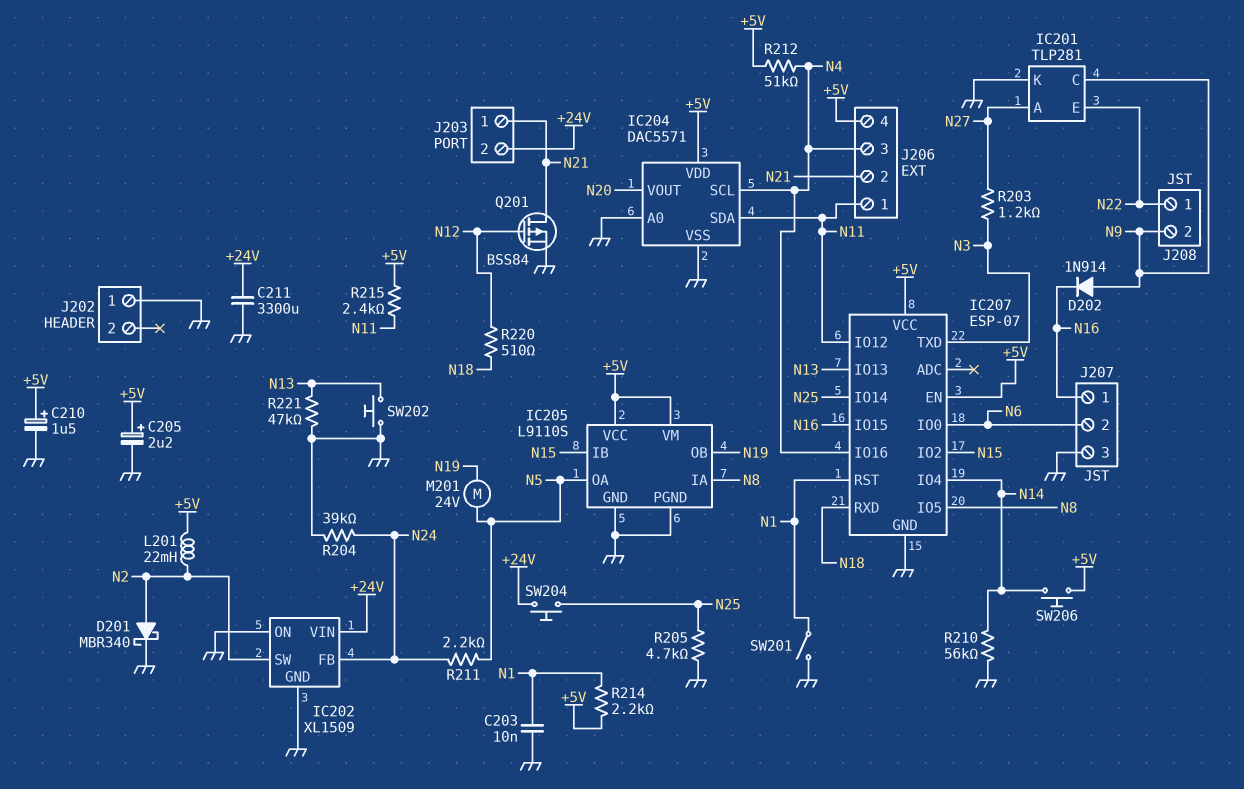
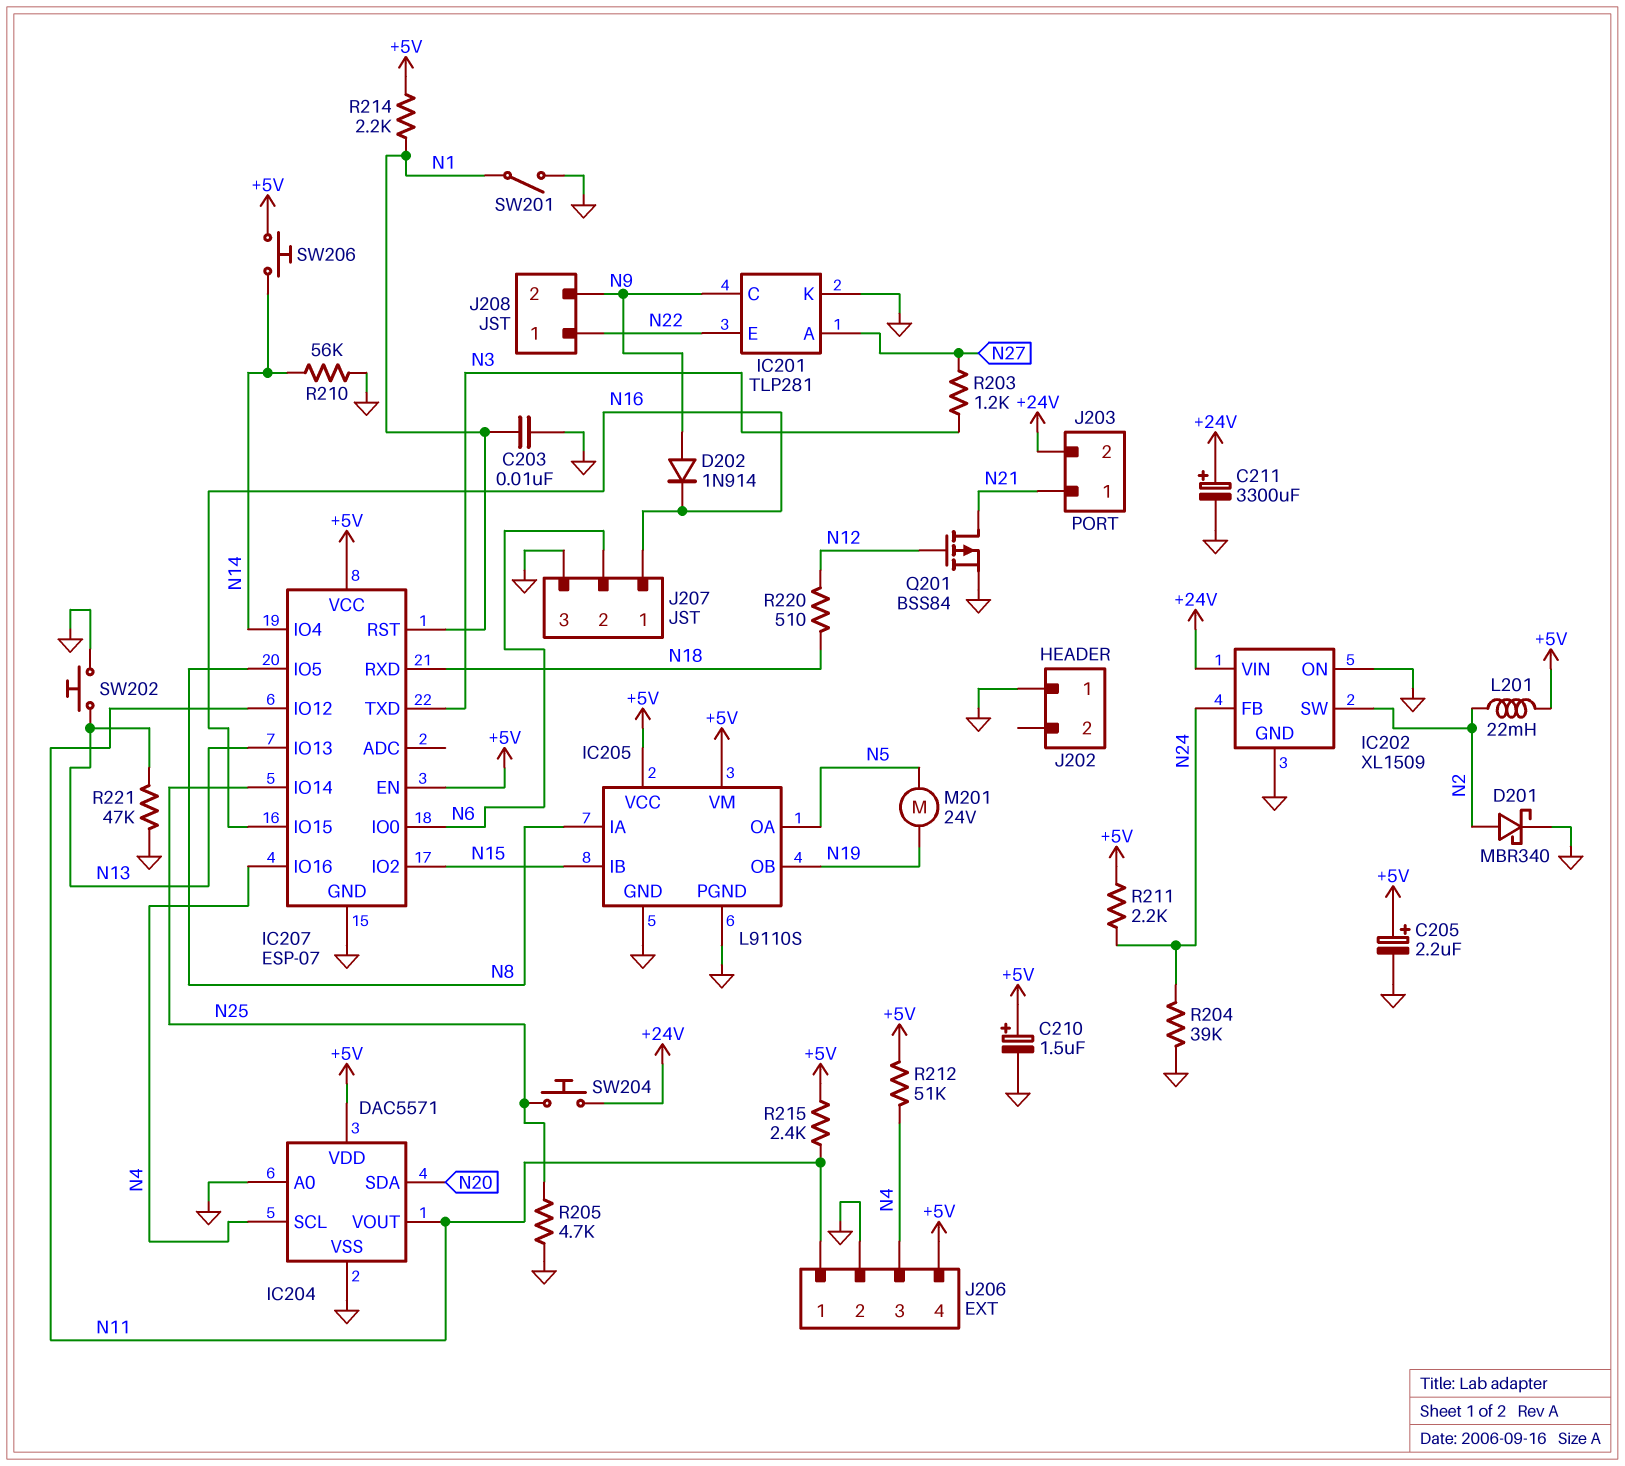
C211: 3300uF (+24V, GND) -> 3300uF (plus +24V, minus GND)
IC204 pin SDA: N11 -> N20
IC204 pin VOUT: N20 -> N11
J206 pin 2: N21 -> GND
R211: 2.2k (N5, N24) -> 2.2k (+5V, N24)

